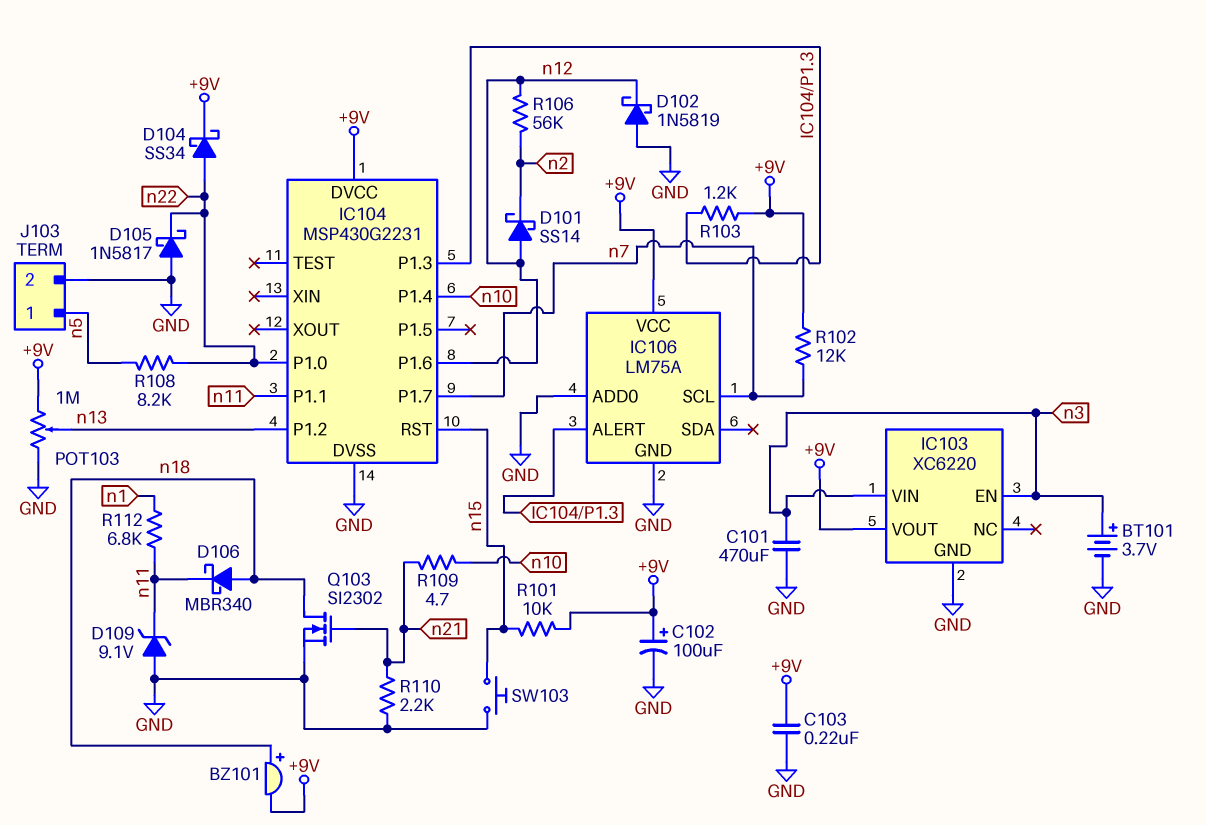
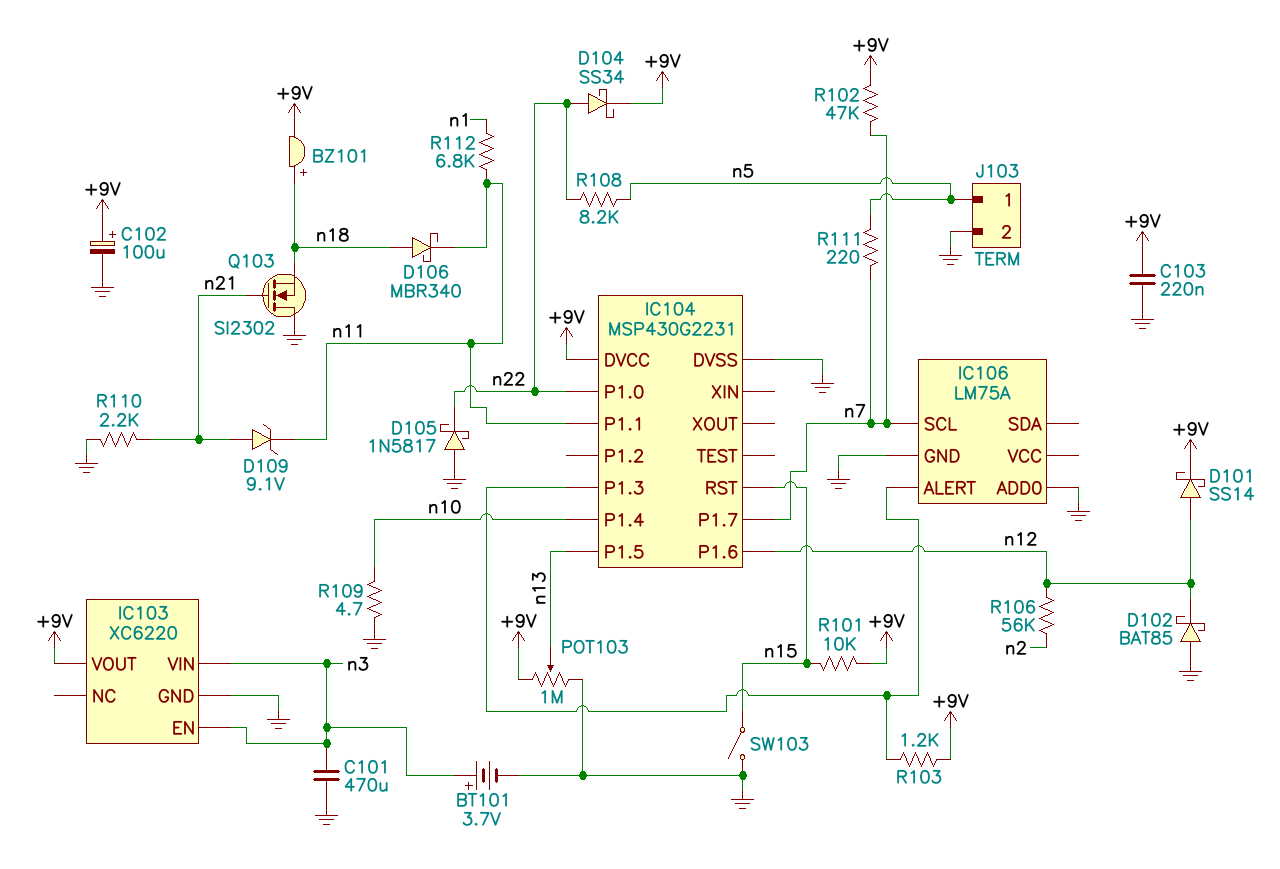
D101: schottky SS14 (A n12, K n2) -> schottky SS14 (A n12, K +9V)
D102: schottky 1N5819 (A GND, K n12) -> schottky BAT85 (A GND, K n12)
D109: zener 9.1V (A GND, K n11) -> zener 9.1V (A n21, K n11)
IC104 pin P1.2: n13 -> none
IC104 pin P1.5: none -> n13
IC106 pin VCC: +9V -> none
Q103: NMOS SI2302 (G n21, D n18, S GND) -> NMOS SI2302 (G n21, D GND, S n18)
R102: 12k (+9V, n7) -> 47k (+9V, n7)
R109: 4.7 (n10, n21) -> 4.7 (GND, n10)
R111: none -> 220 (n5, n7)
SW103: button (GND, n15) -> switch (GND, n15)

